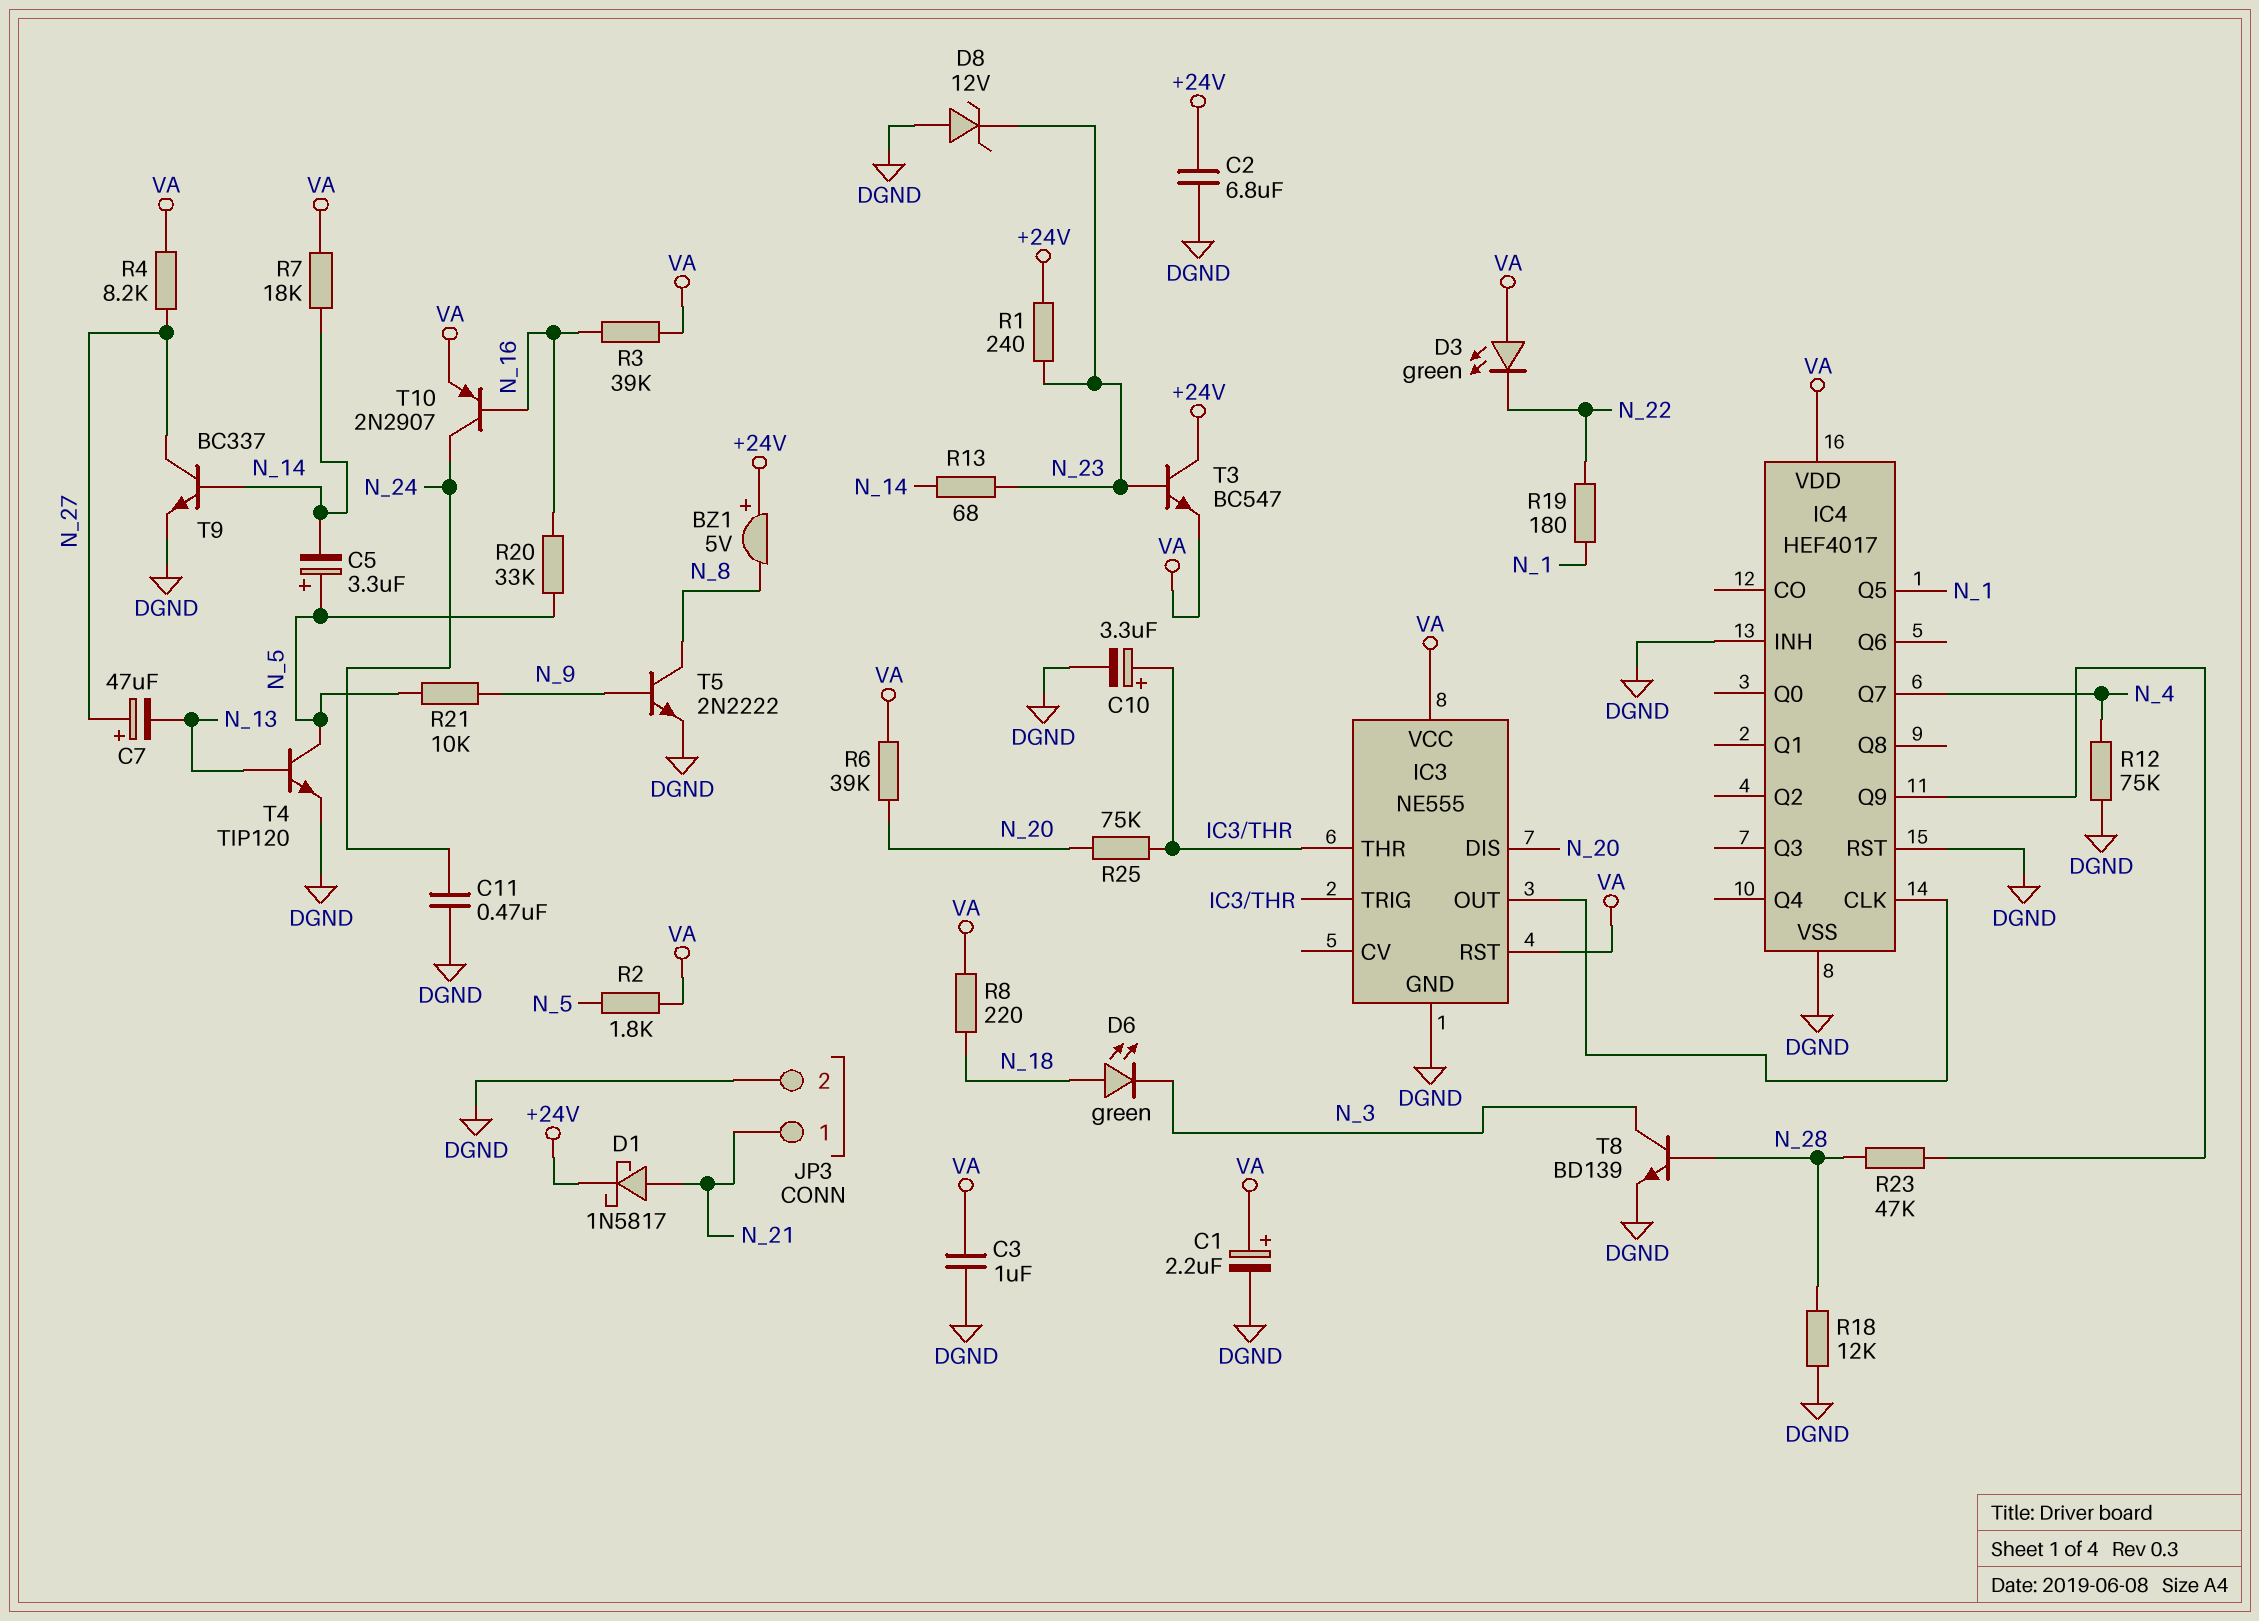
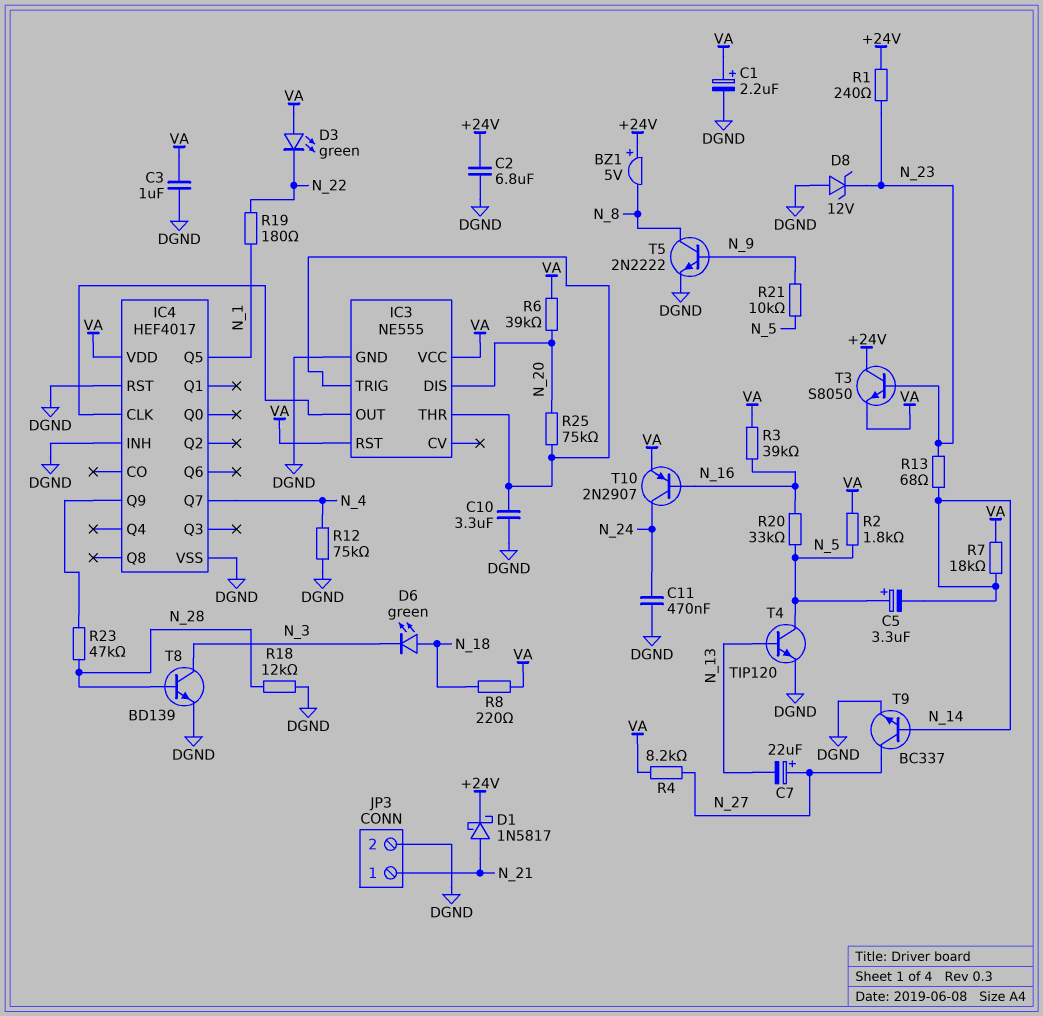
C7: 47uF (plus N_27, minus N_13) -> 22uF (plus N_27, minus N_13)
C10: 3.3uF (plus IC3/THR, minus DGND) -> 3.3uF (DGND, IC3/THR)
T3: NPN BC547 (B N_23, C +24V, E VA) -> NPN S8050 (B N_23, C +24V, E VA)

